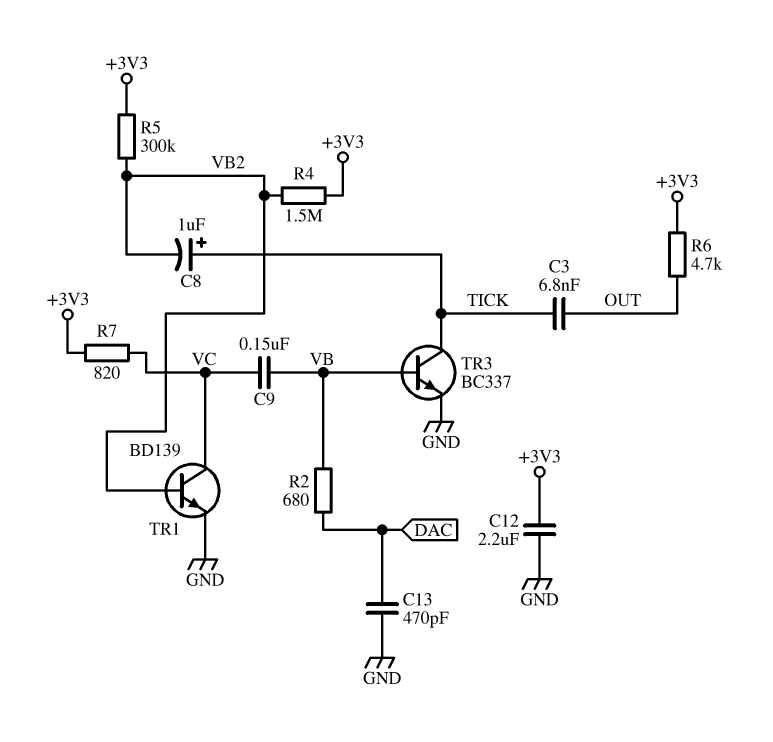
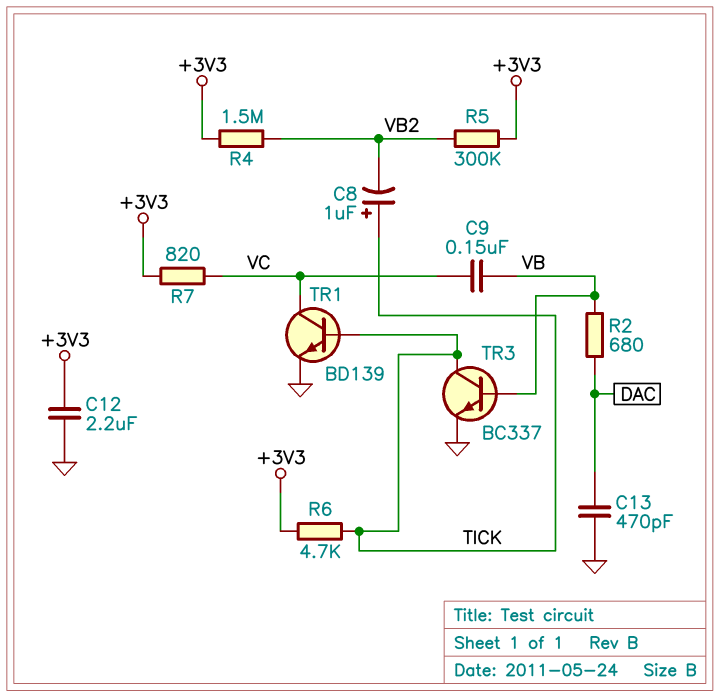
C3: 6.8nF (OUT, TICK) -> none
R6: 4.7k (+3V3, OUT) -> 4.7k (+3V3, TICK)
TR1: NPN BD139 (B VB2, C VC, E GND) -> NPN BD139 (B TICK, C VC, E GND)

